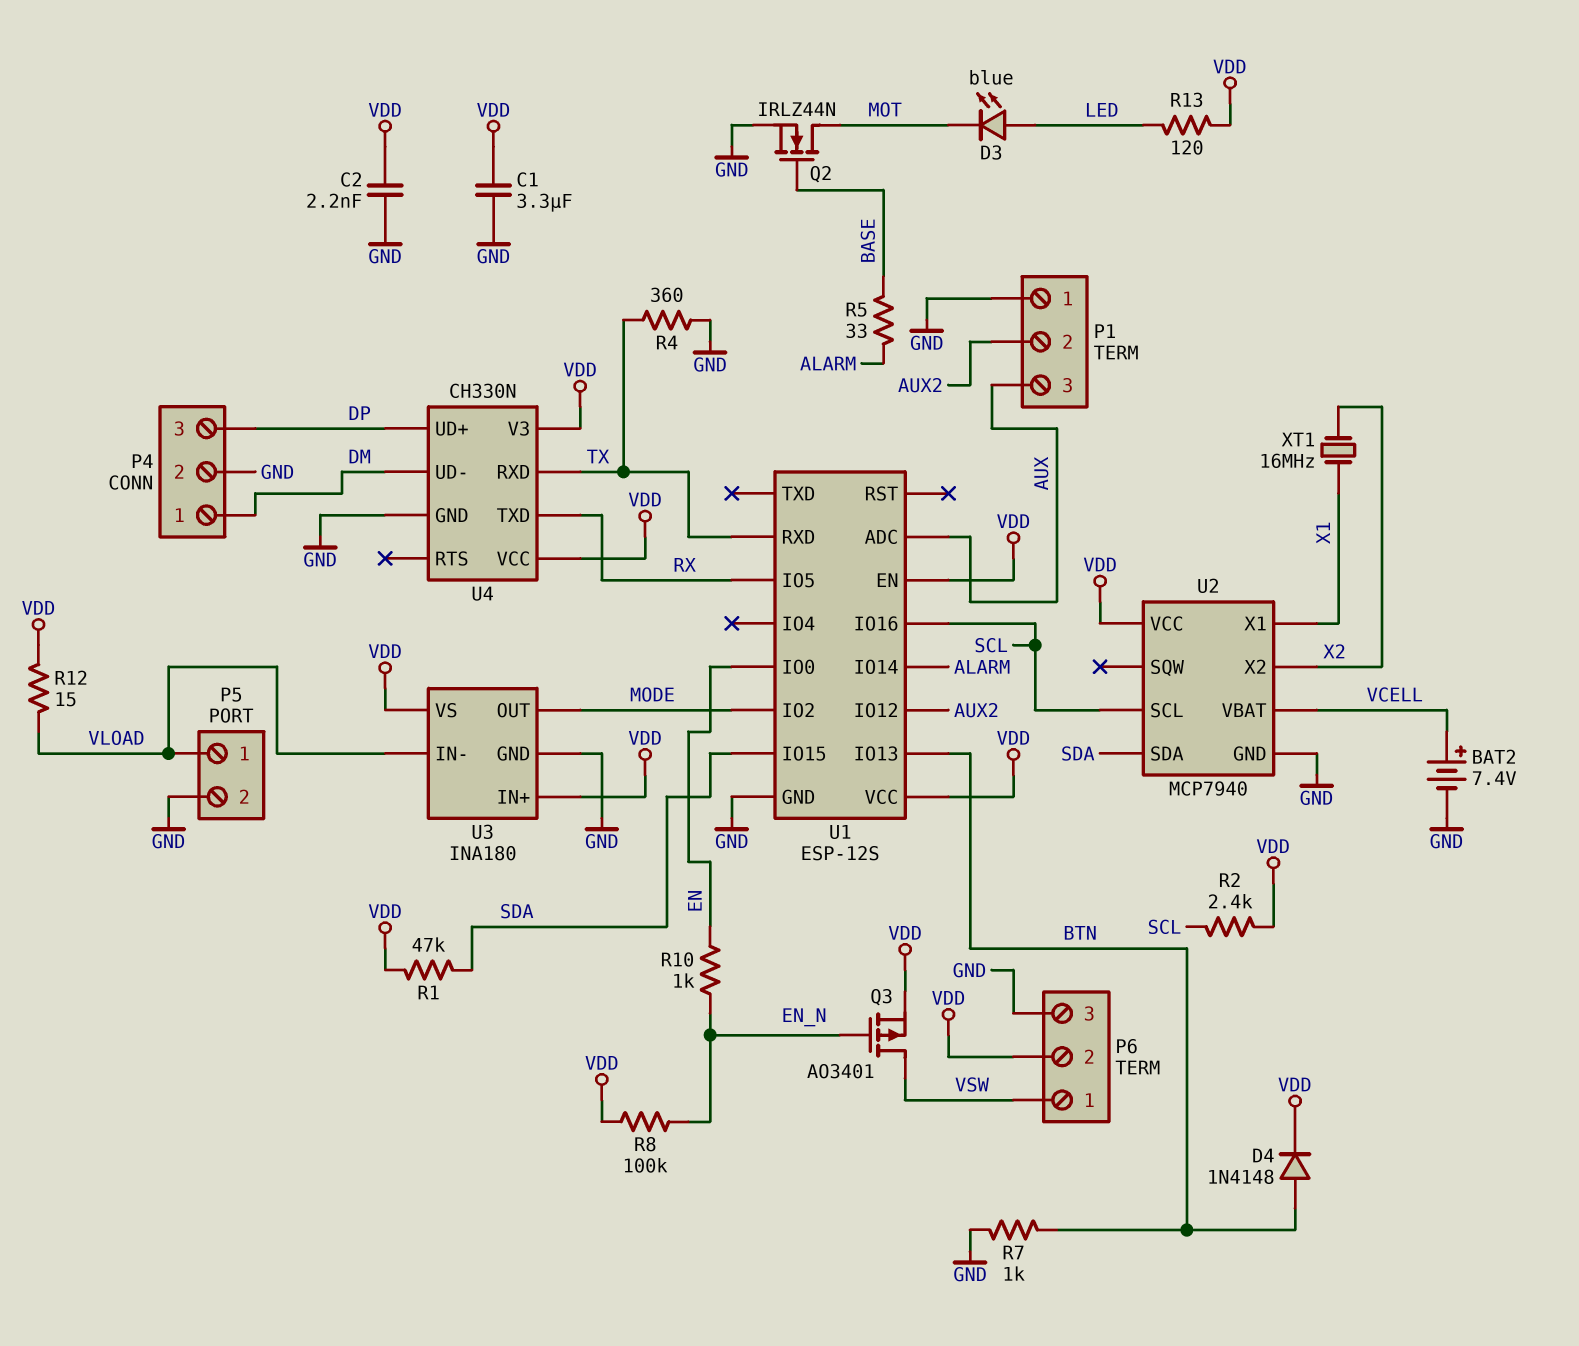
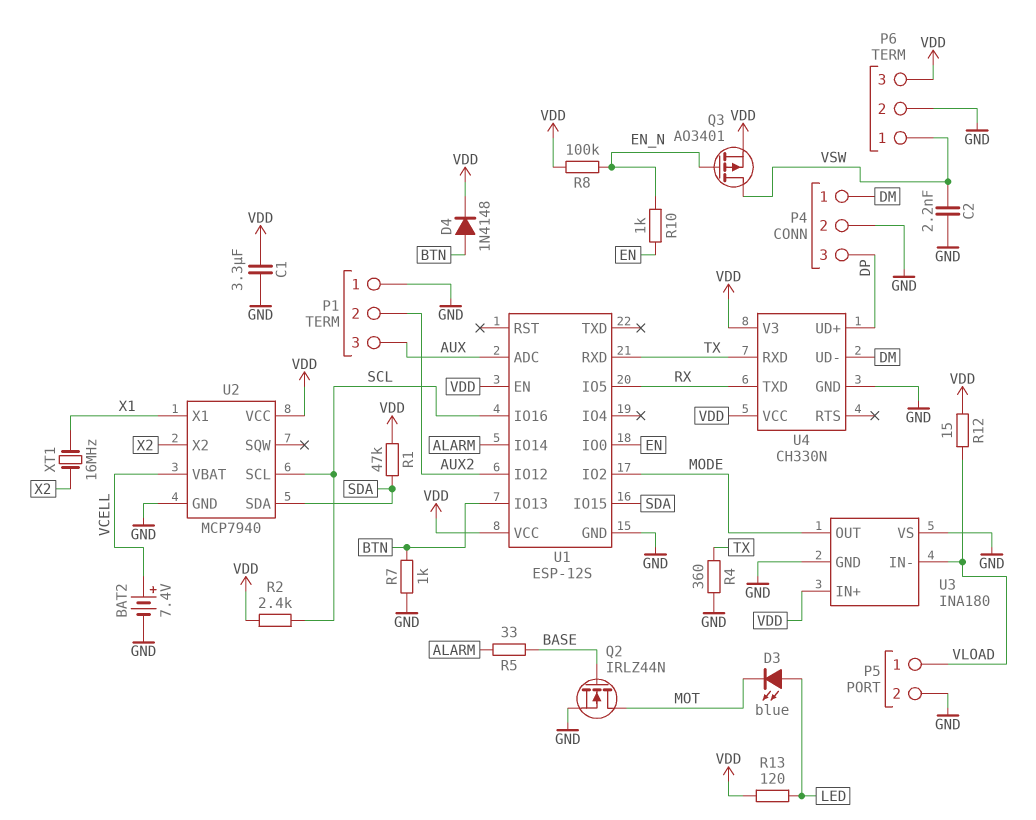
C2: 2.2nF (GND, VDD) -> 2.2nF (GND, VSW)
P6 pin 2: VDD -> GND
P6 pin 3: GND -> VDD
U3 pin VS: VDD -> GND

